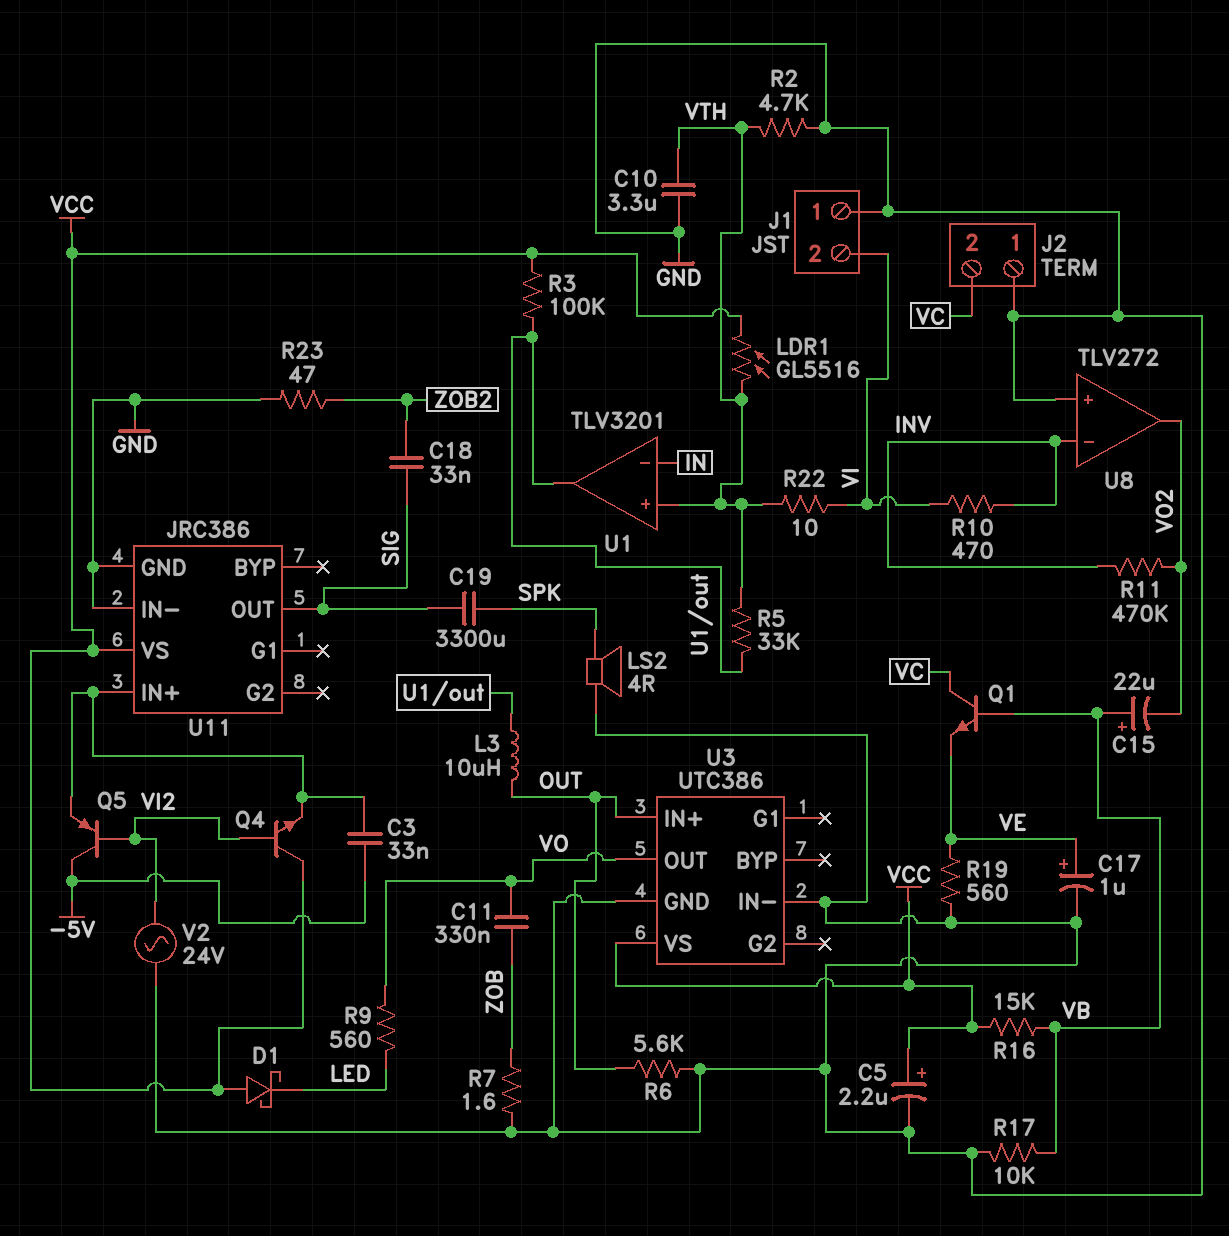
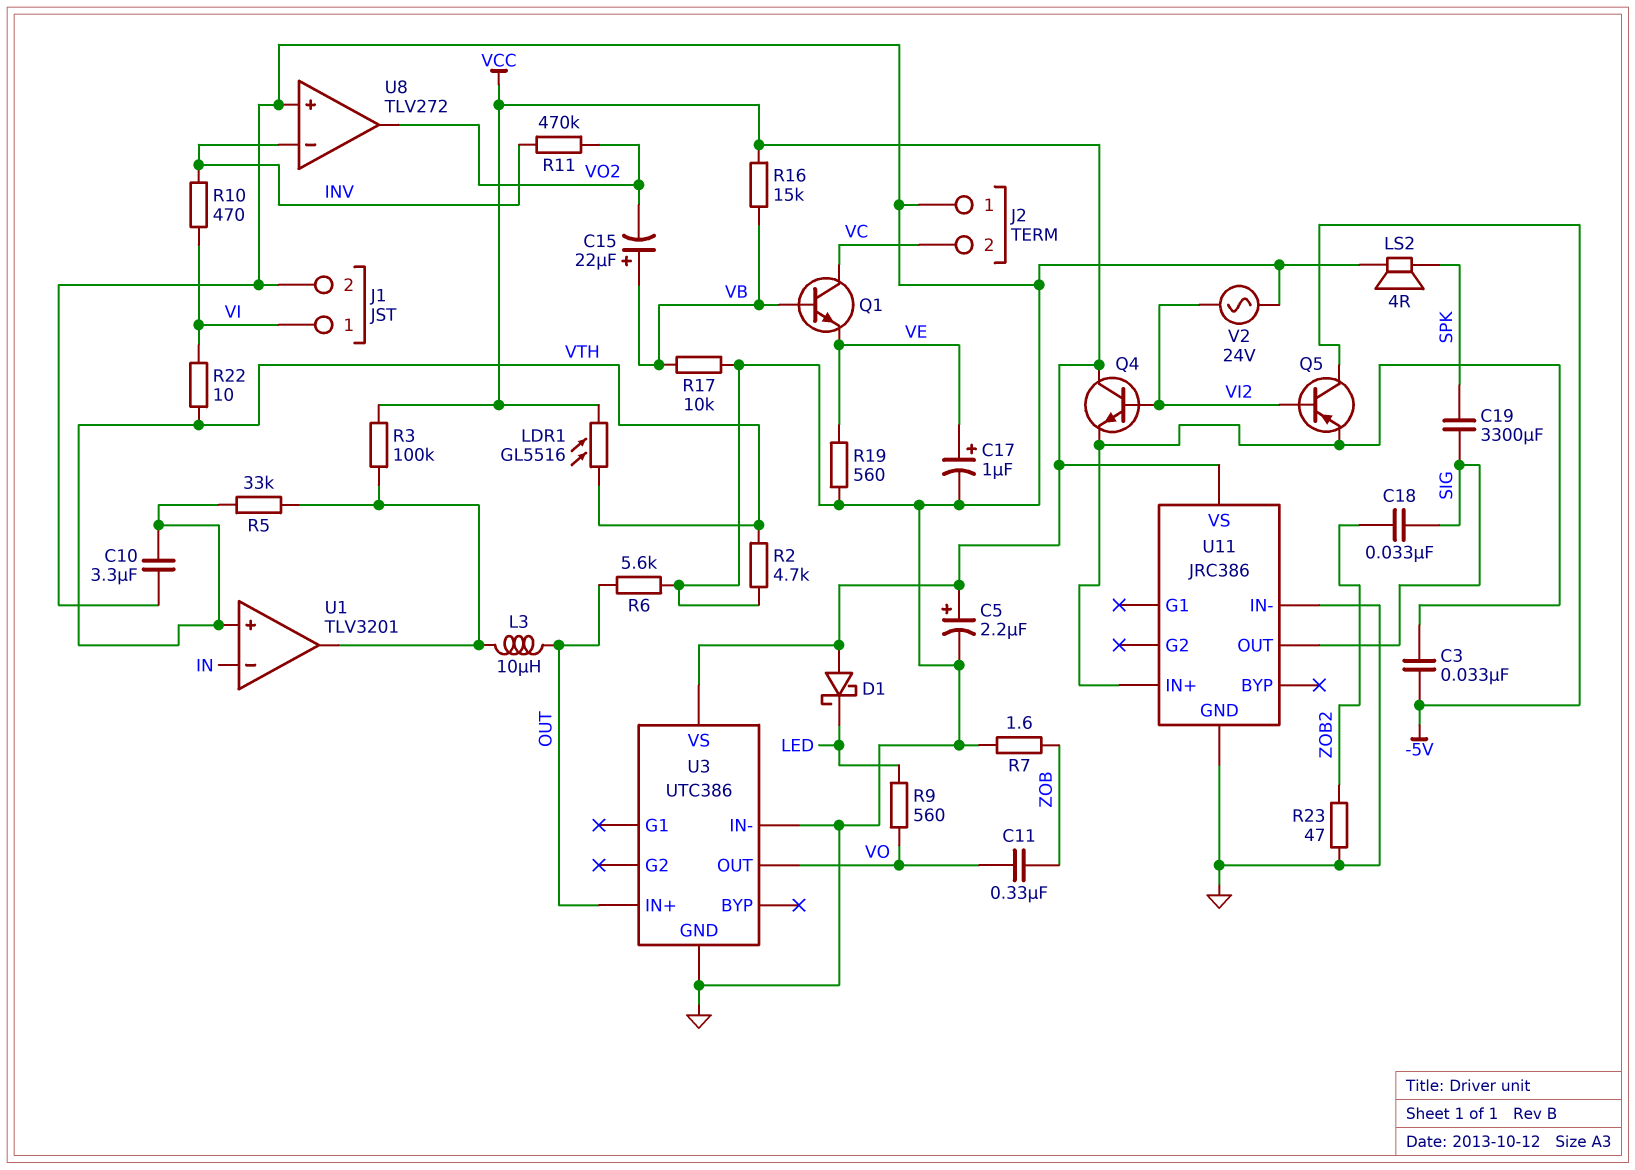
J1 pin 1: GND -> VI
J1 pin 2: VI -> GND

